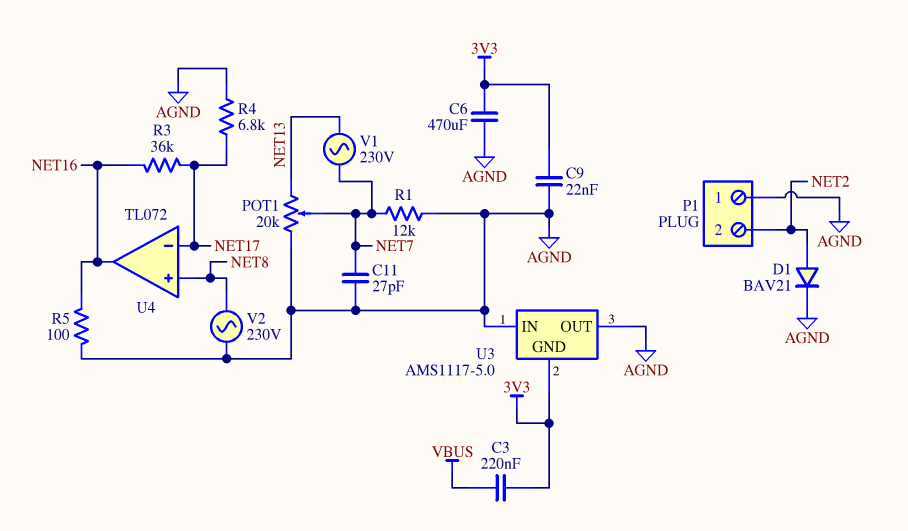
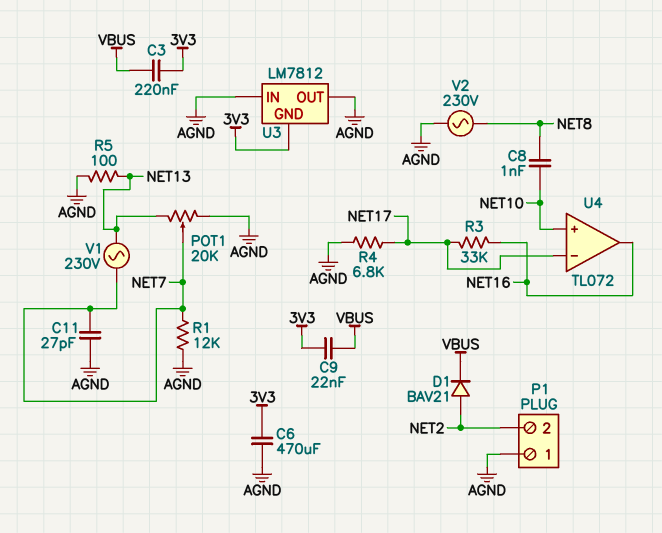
C8: none -> 1nF (NET8, NET10)
C9: 22nF (3V3, AGND) -> 22nF (3V3, VBUS)
D1: diode BAV21 (A NET2, K AGND) -> diode BAV21 (A NET2, K VBUS)
R3: 36k (NET16, NET17) -> 33k (NET16, NET17)
R5: 100 (AGND, NET16) -> 100 (AGND, NET13)
U3: AMS1117-5.0 -> LM7812
U4 pin in+: NET8 -> NET10

